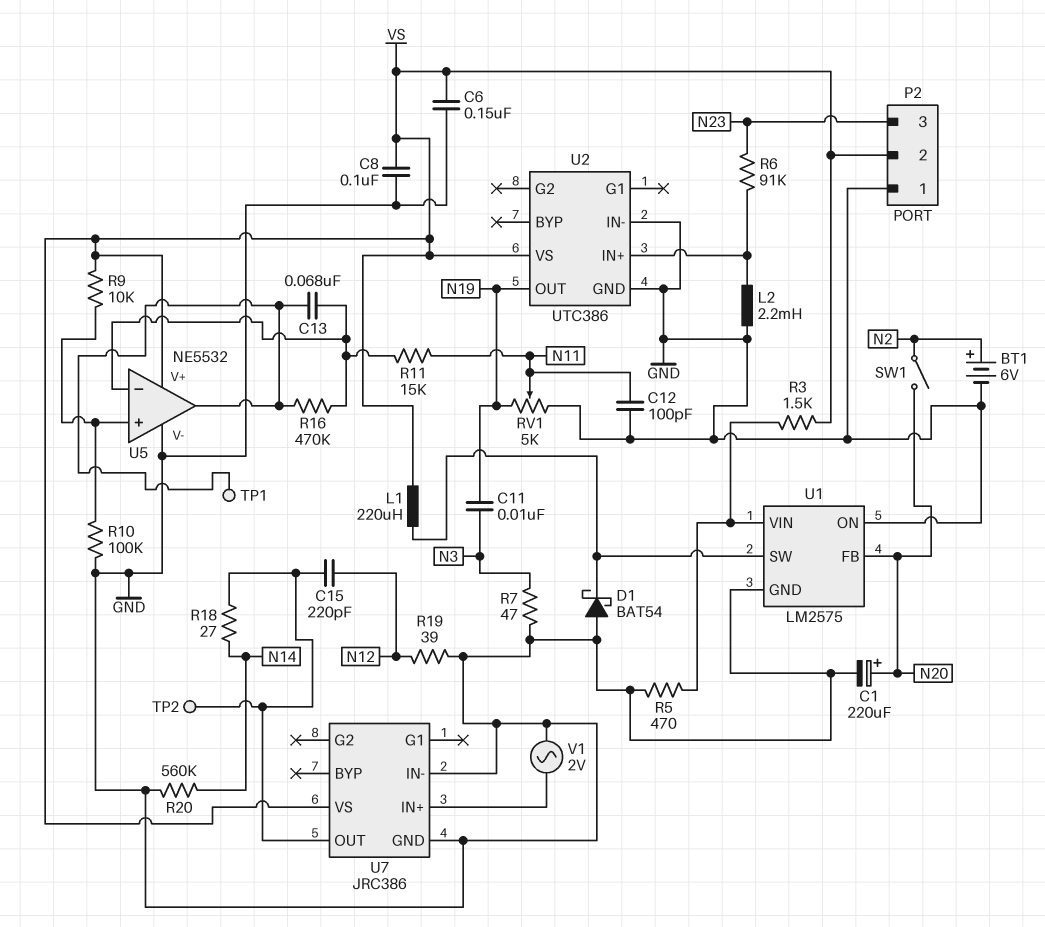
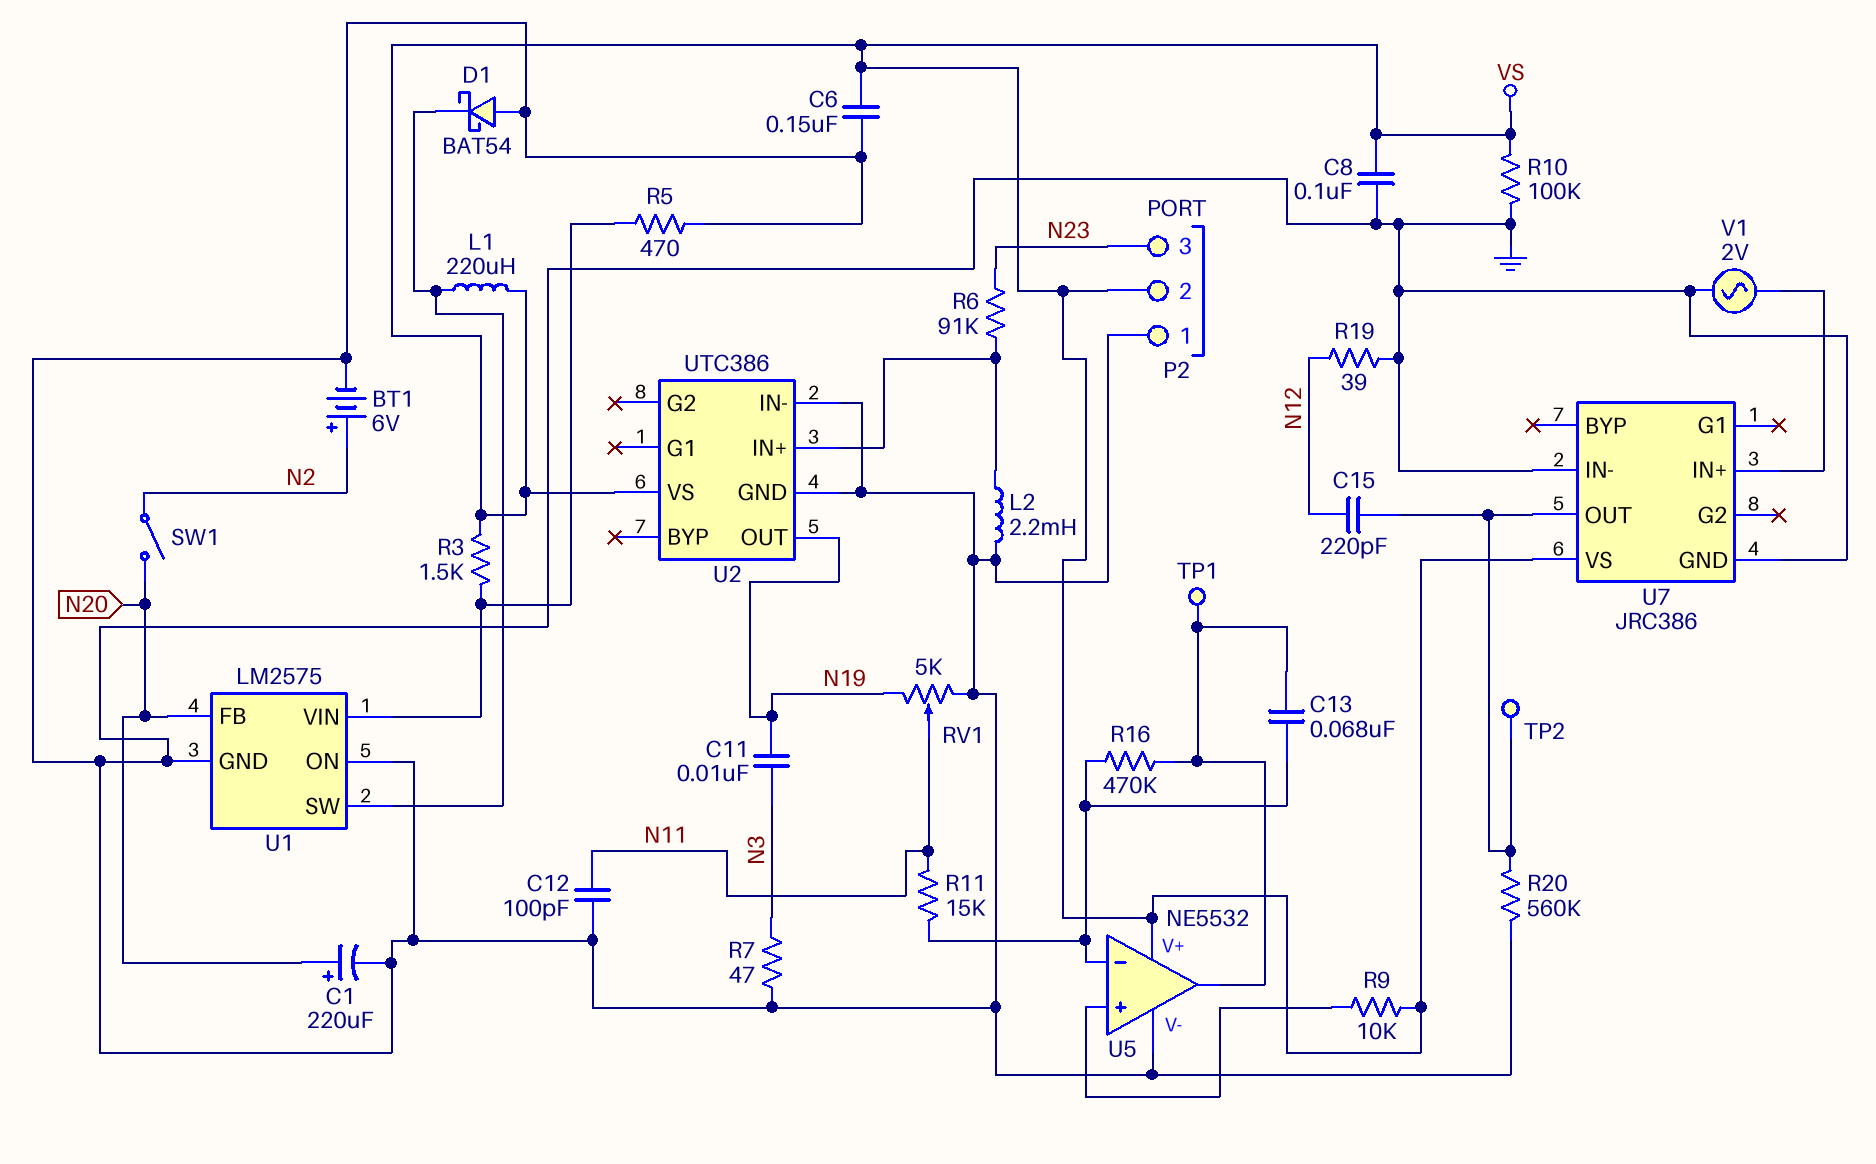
R10: 100k (GND, U5/in+) -> 100k (GND, VS)
R18: 27 (N14, U7/OUT) -> none
R20: 560k (GND, N14) -> 560k (GND, U7/OUT)

